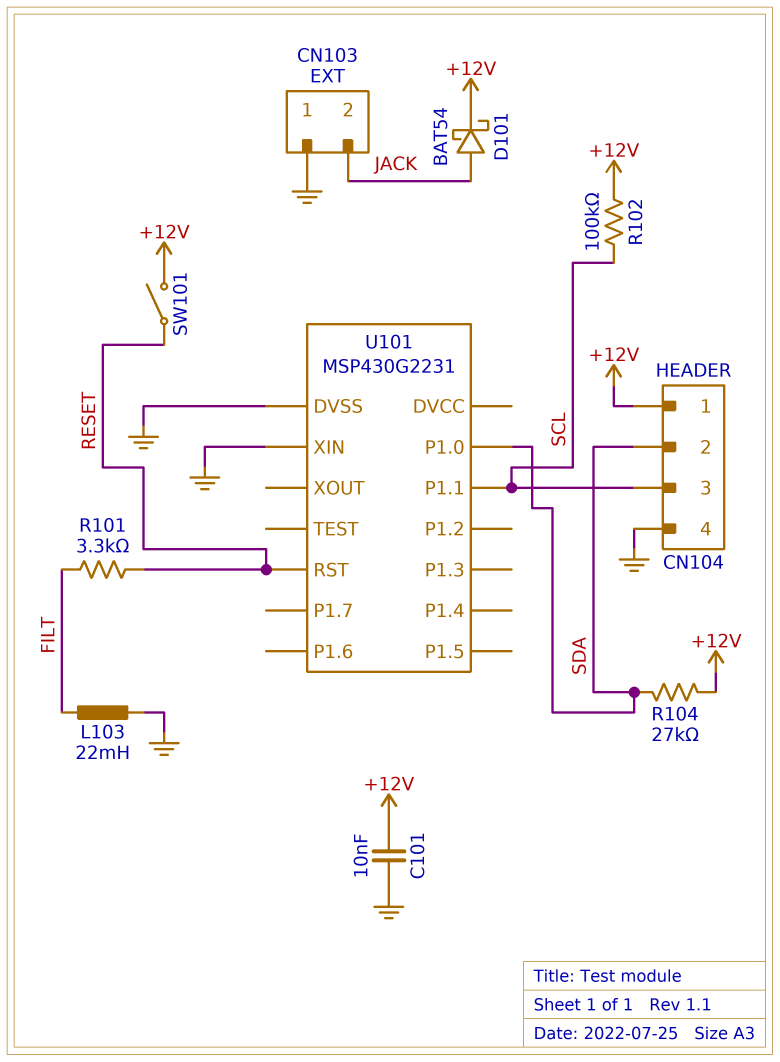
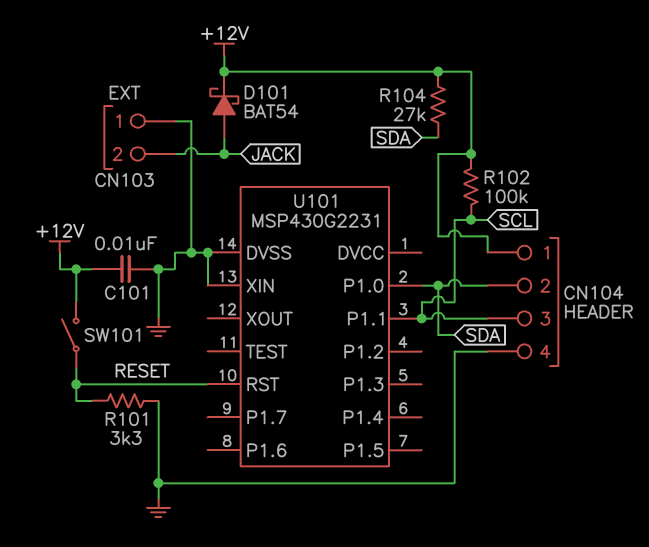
L103: 22mH (FILT, GND) -> none
R101: 3.3k (FILT, RESET) -> 3.3k (GND, RESET)

